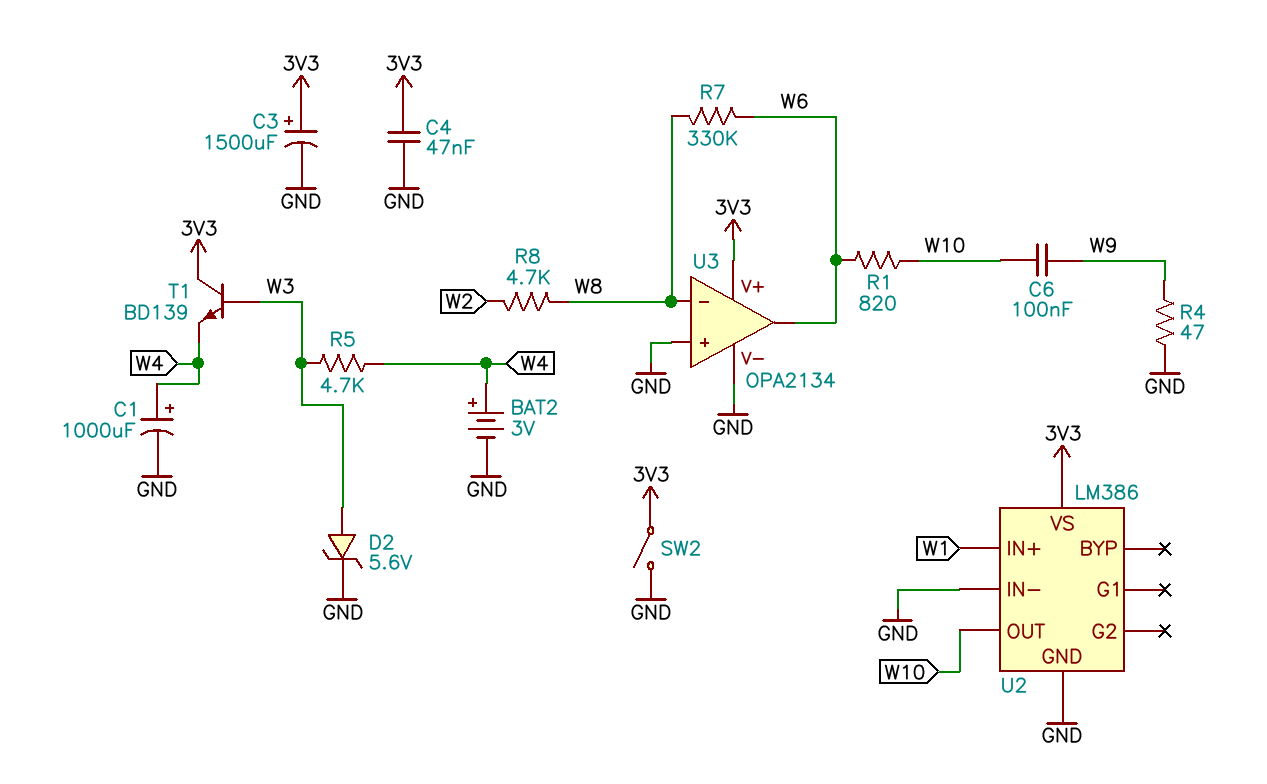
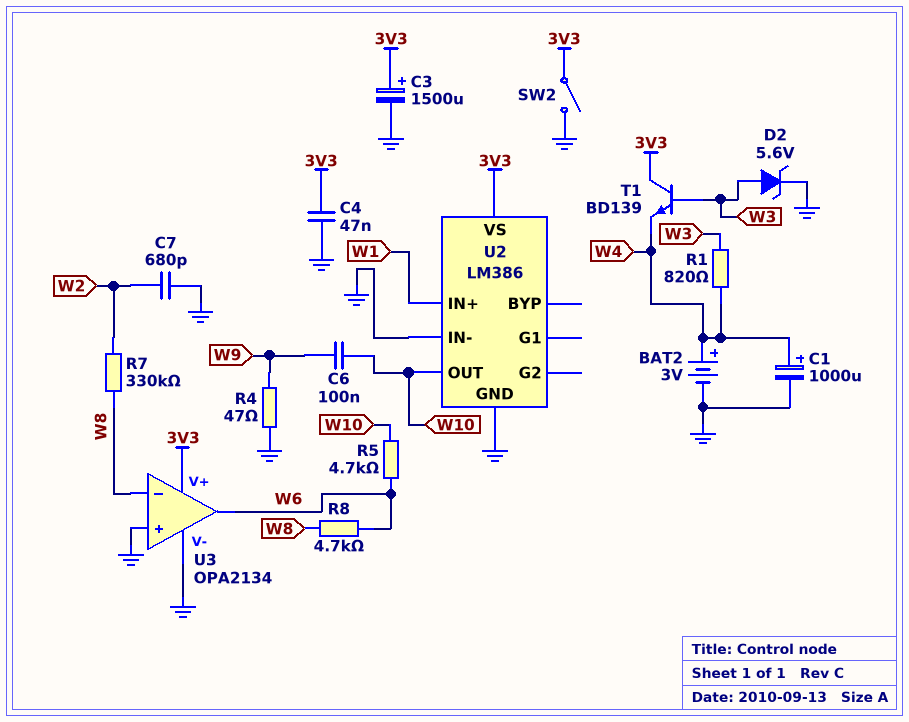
C7: none -> 680pF (GND, W2)
R1: 820 (W6, W10) -> 820 (W3, W4)
R5: 4.7k (W3, W4) -> 4.7k (W6, W10)
R7: 330k (W6, W8) -> 330k (W2, W8)
R8: 4.7k (W2, W8) -> 4.7k (W6, W8)

